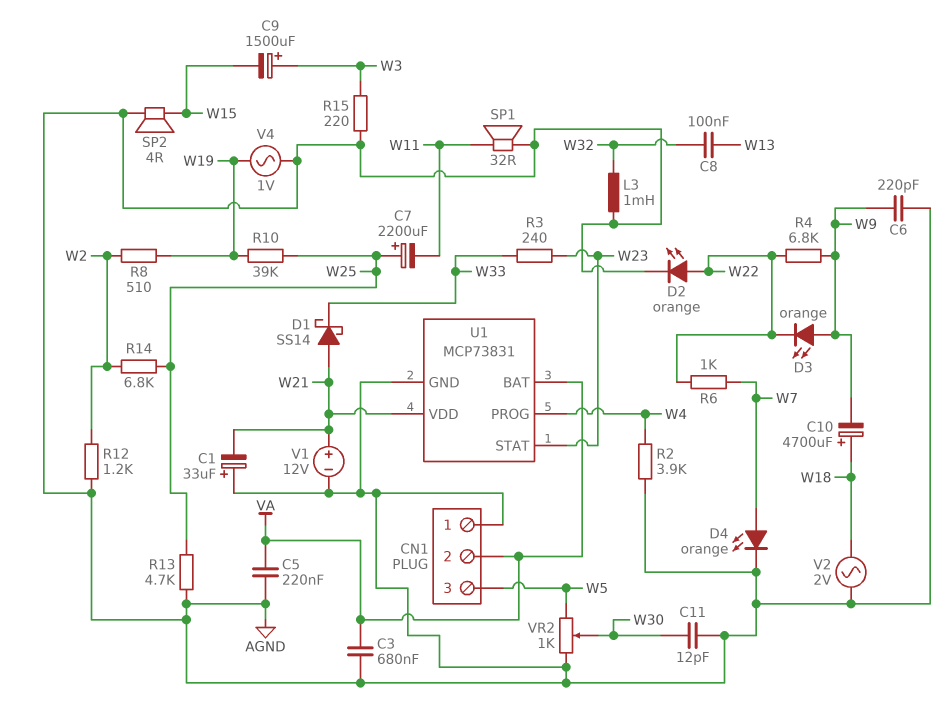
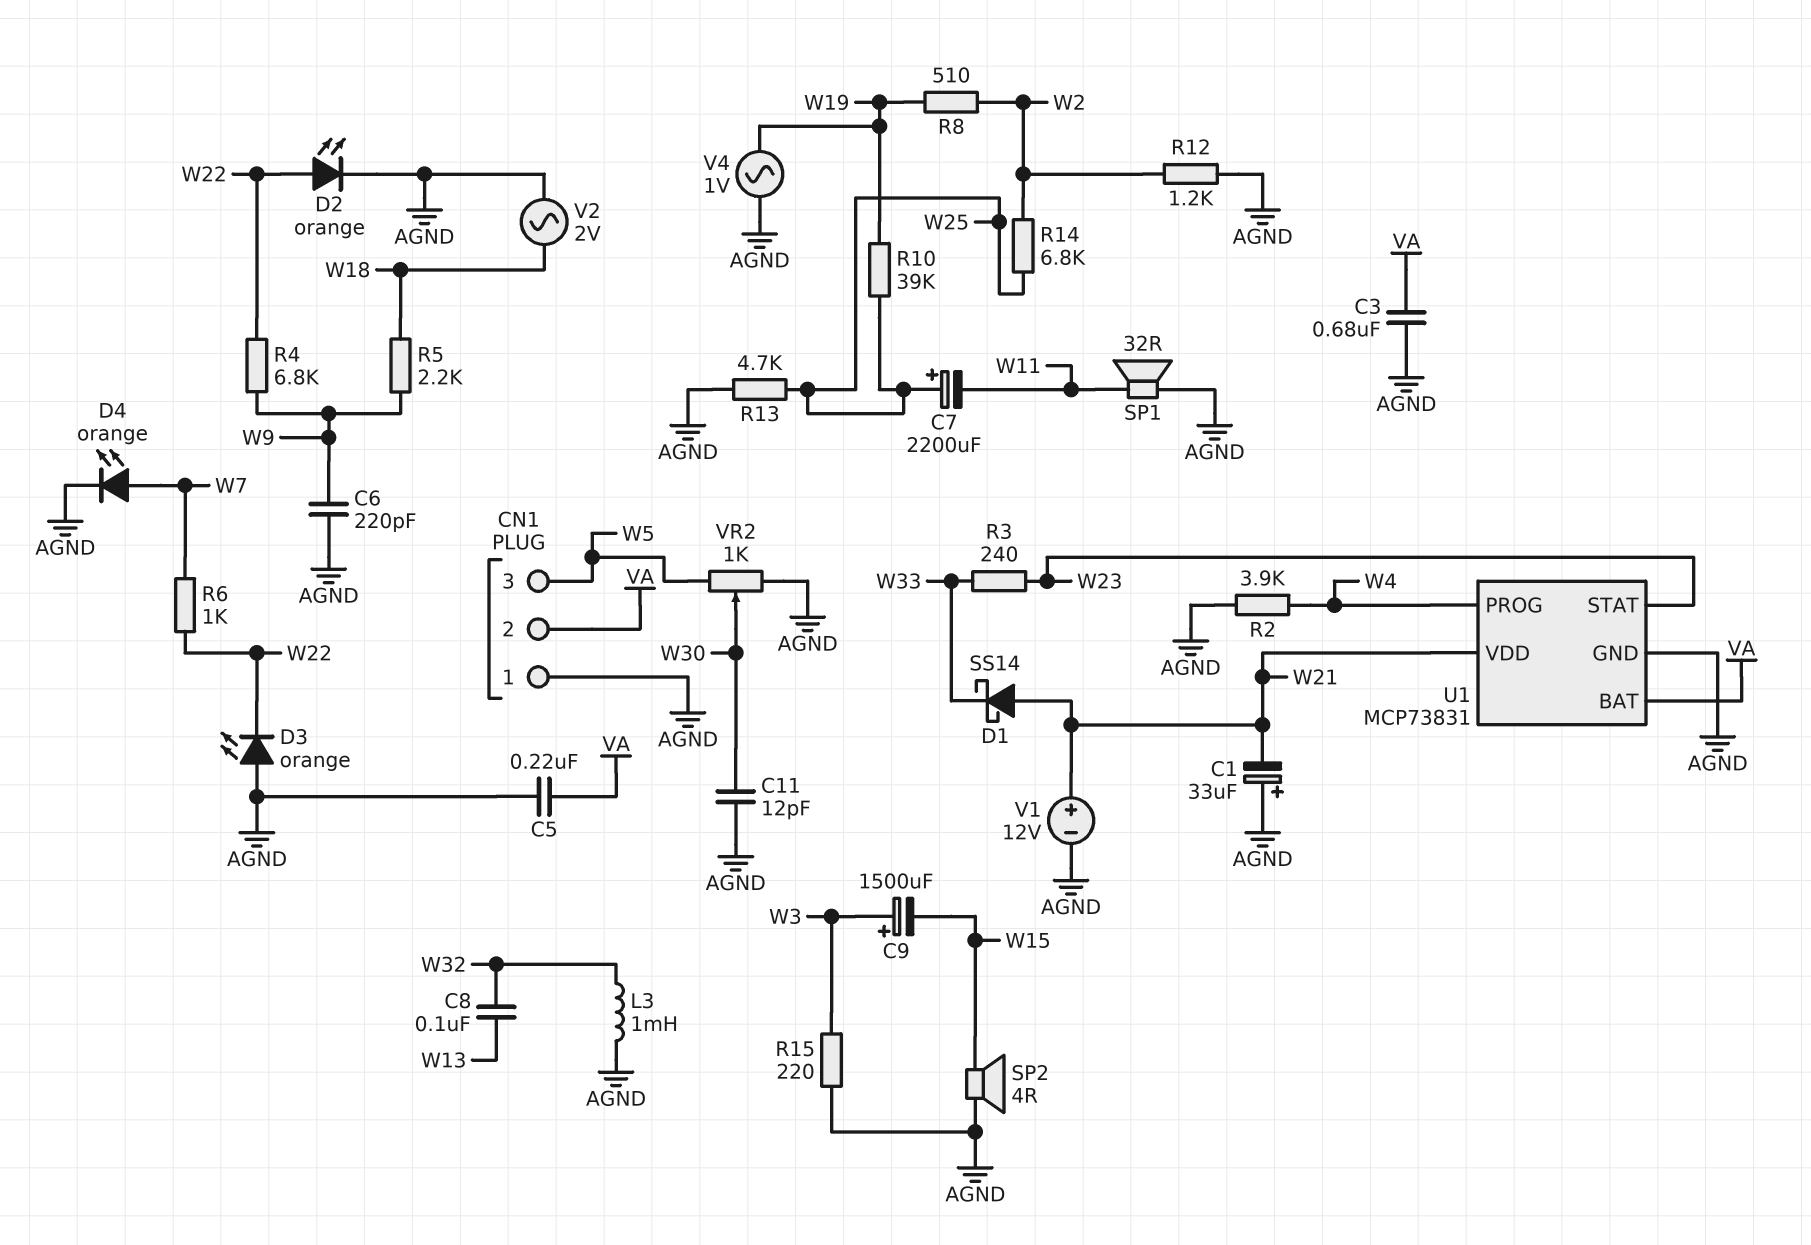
C10: 4700uF (plus W18, minus W9) -> none
D3: LED orange (A W9, K W22) -> LED orange (A AGND, K W22)
R5: none -> 2.2k (W9, W18)

